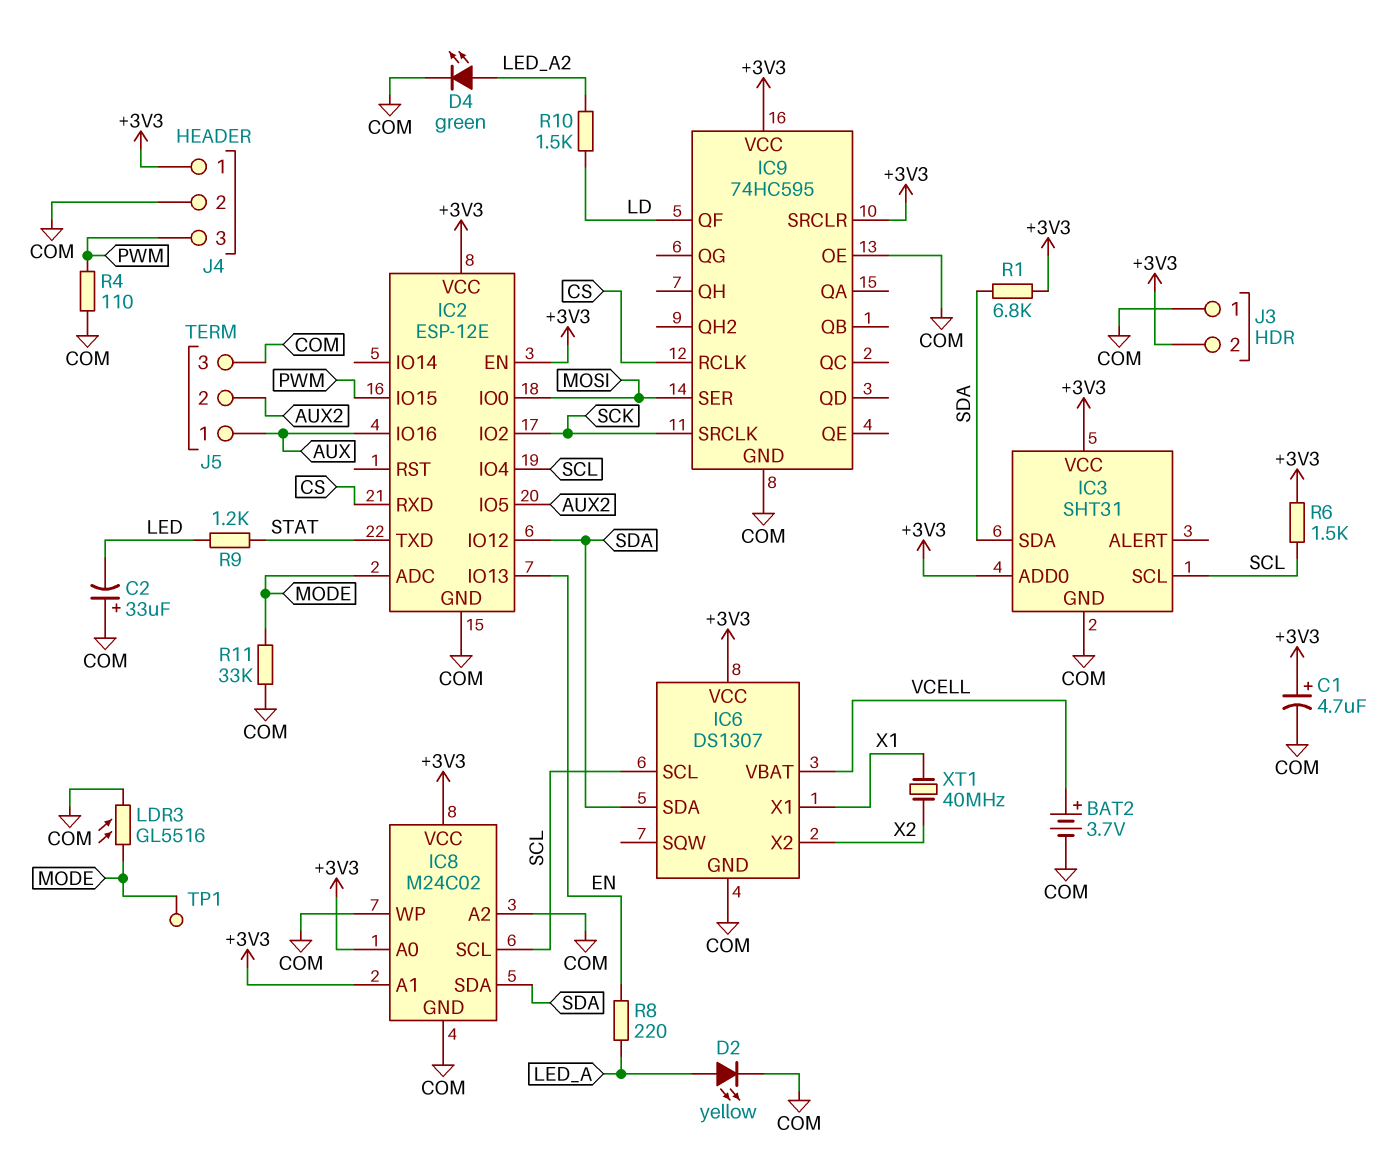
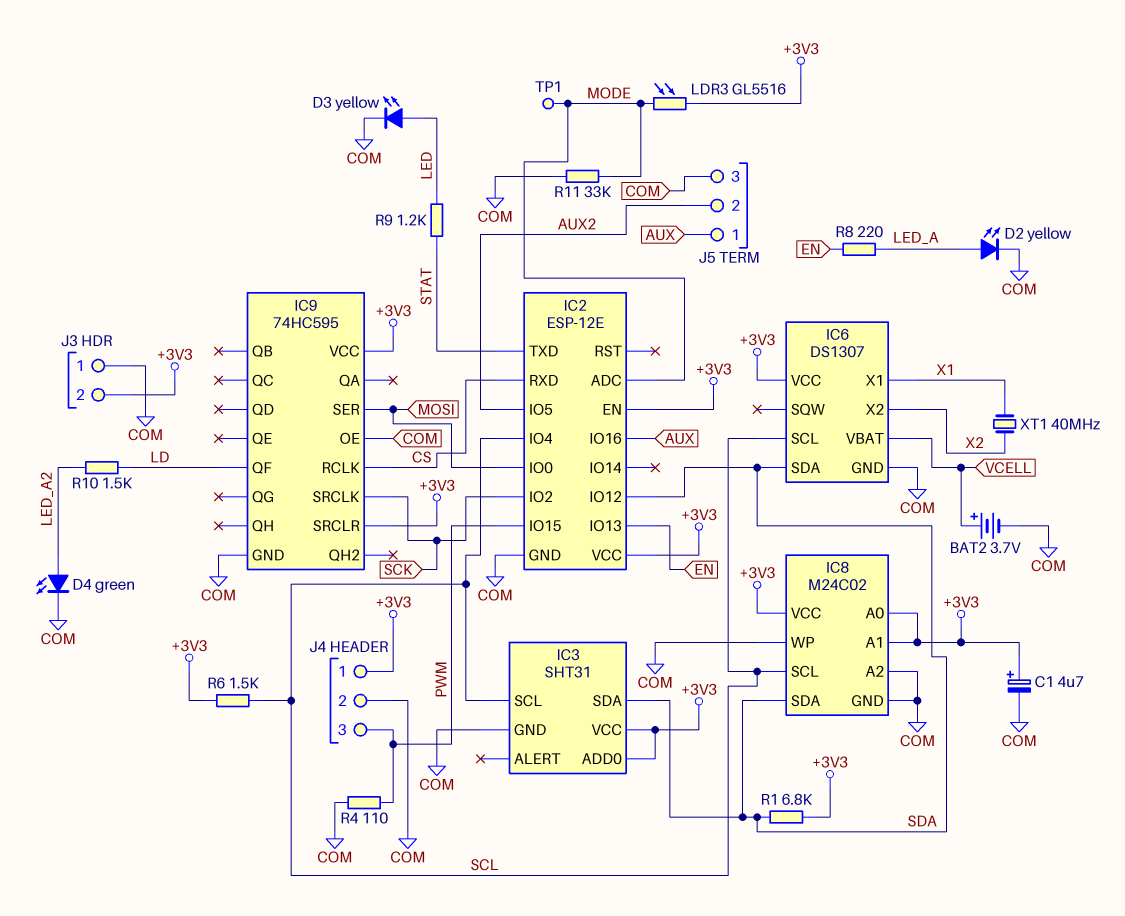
C2: 33uF (plus COM, minus LED) -> none
D3: none -> LED yellow (A LED, K COM)
LDR3: GL5516 (COM, MODE) -> GL5516 (+3V3, MODE)

